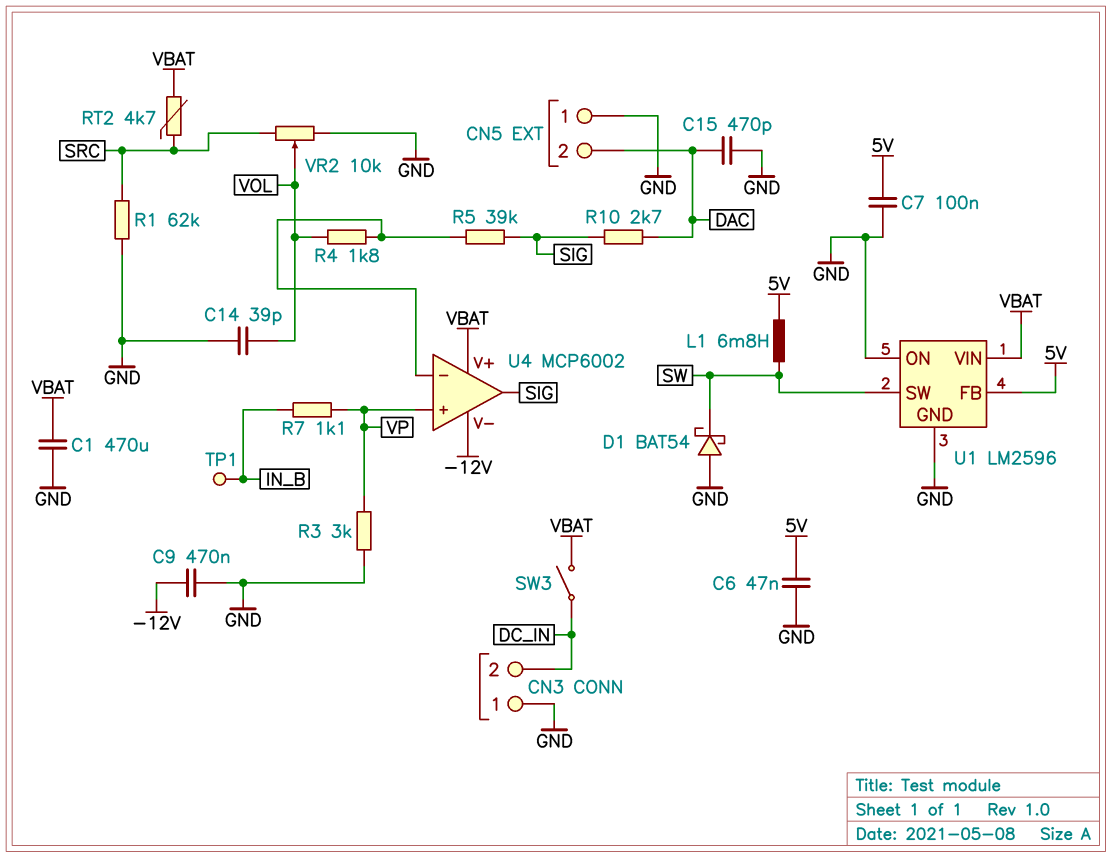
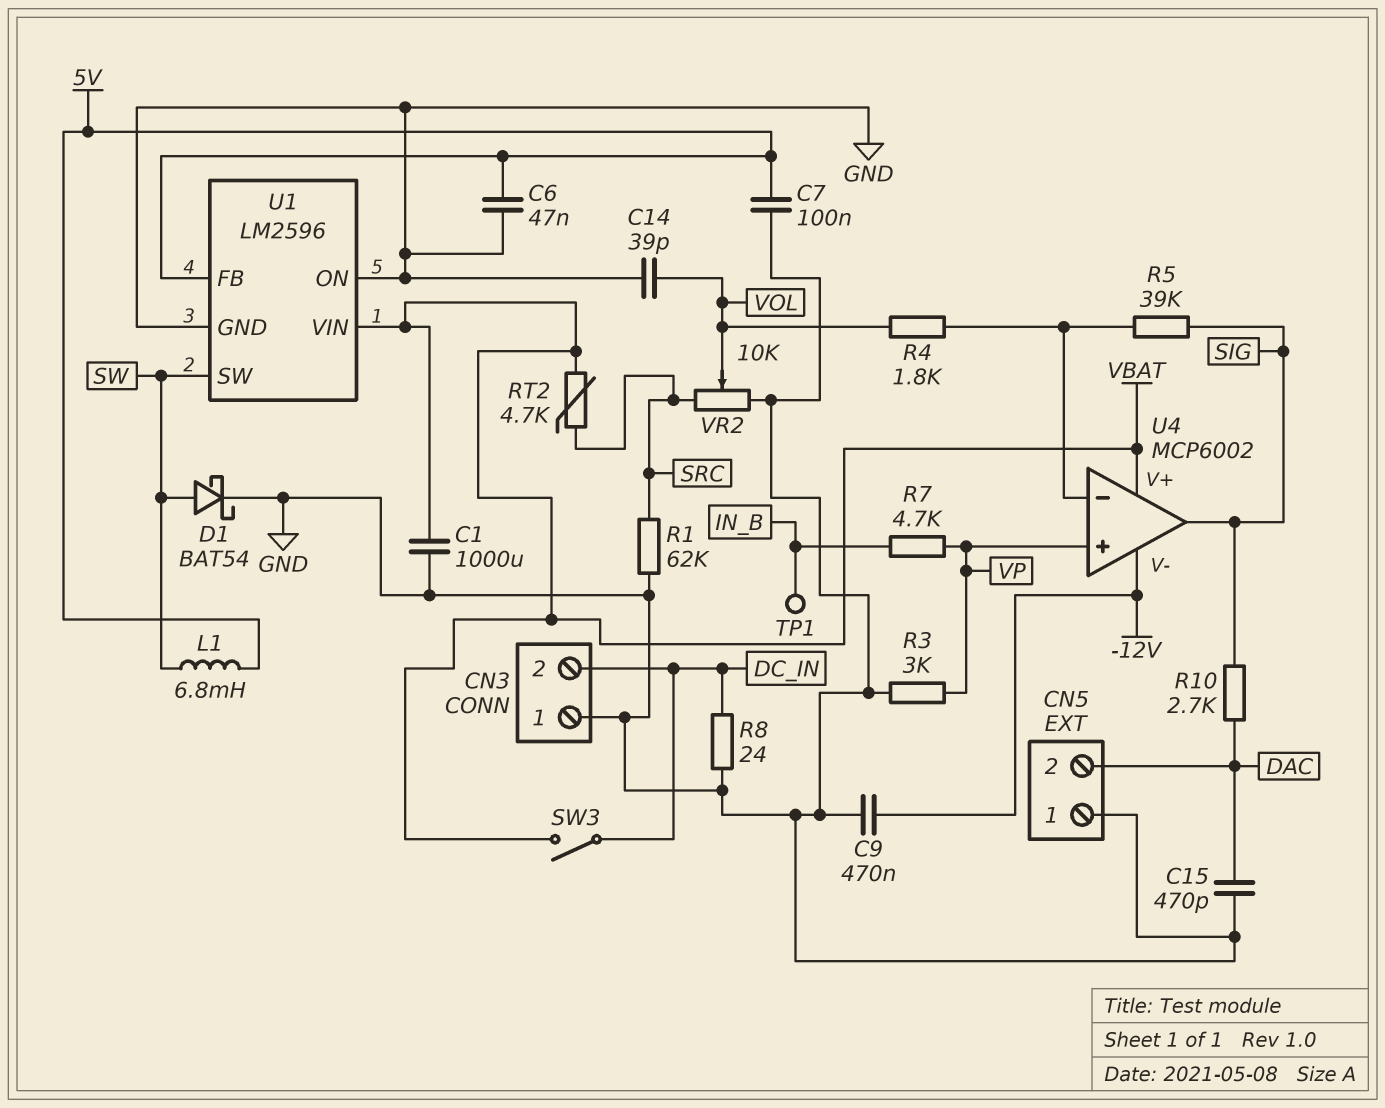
C1: 470uF (GND, VBAT) -> 1000uF (GND, VBAT)
D1: schottky BAT54 (A GND, K SW) -> schottky BAT54 (A SW, K GND)
R7: 1.1k (IN_B, VP) -> 4.7k (IN_B, VP)
R8: none -> 24 (DC_IN, GND)

